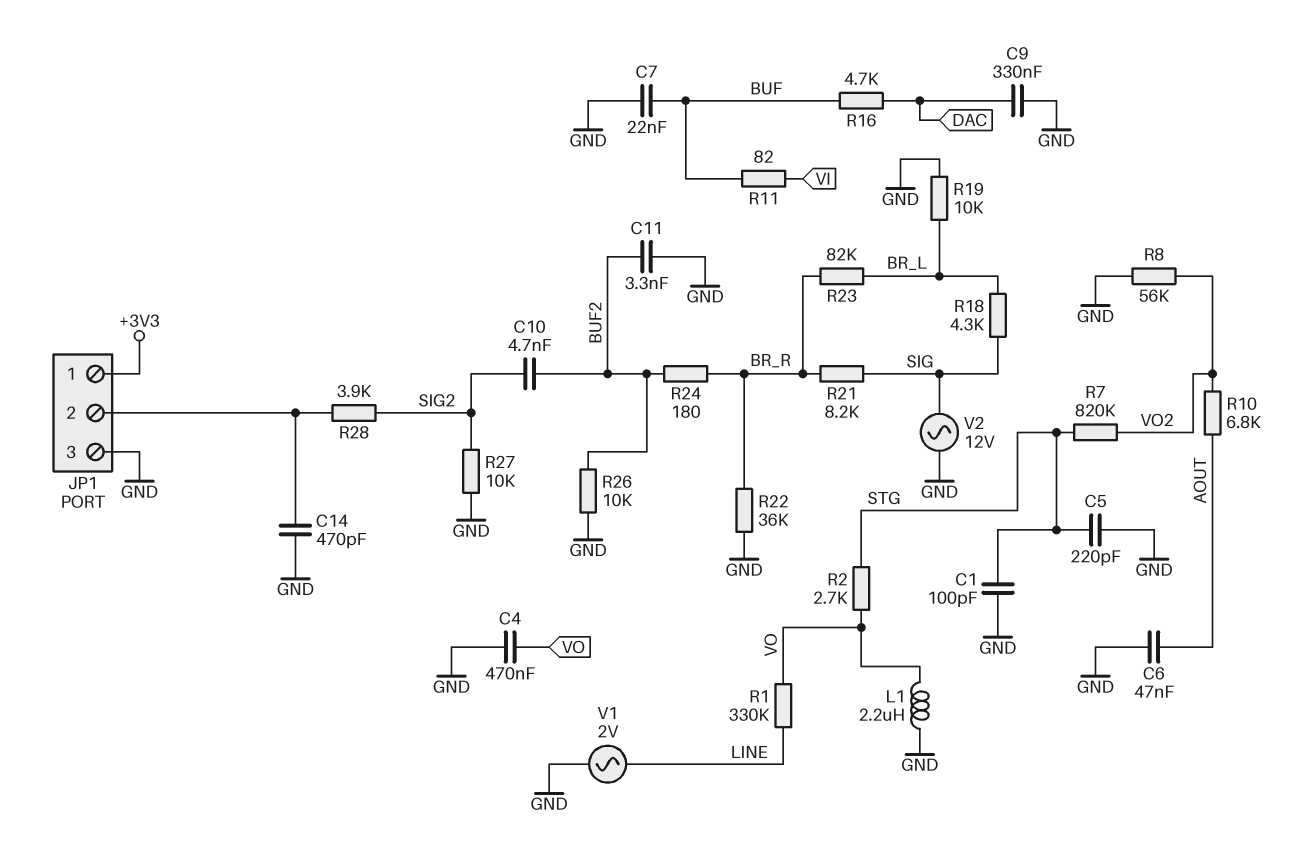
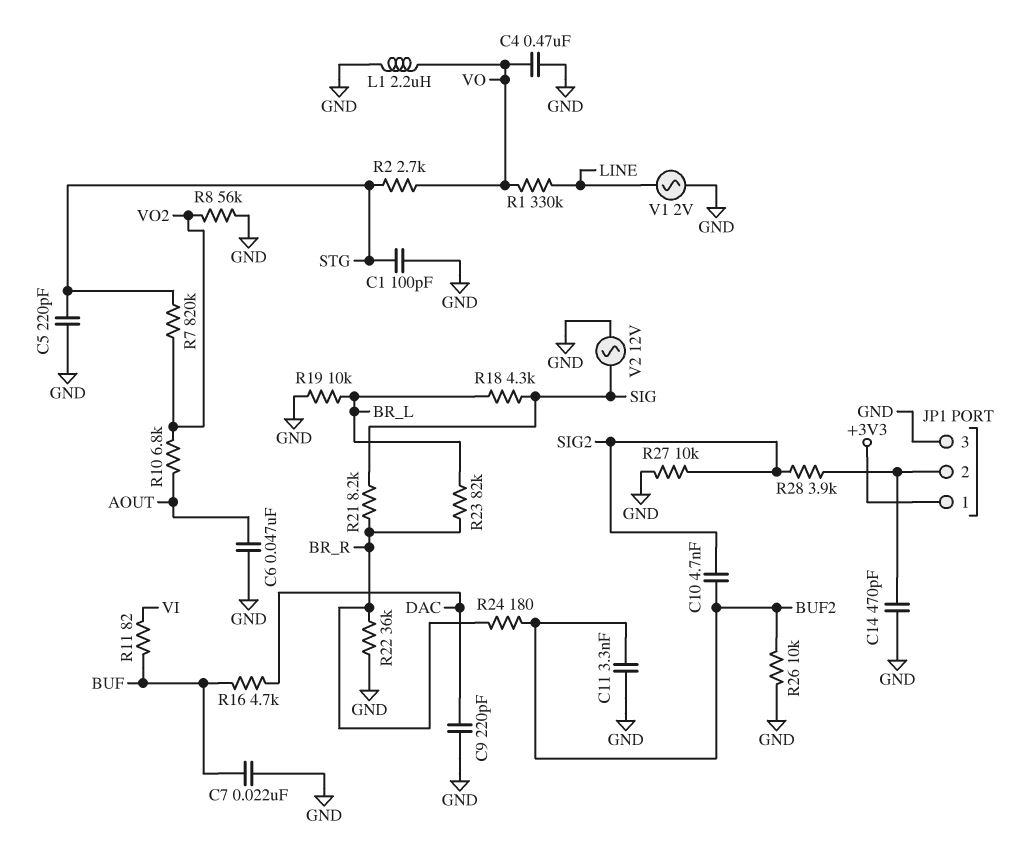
C9: 330nF (DAC, GND) -> 220pF (DAC, GND)

